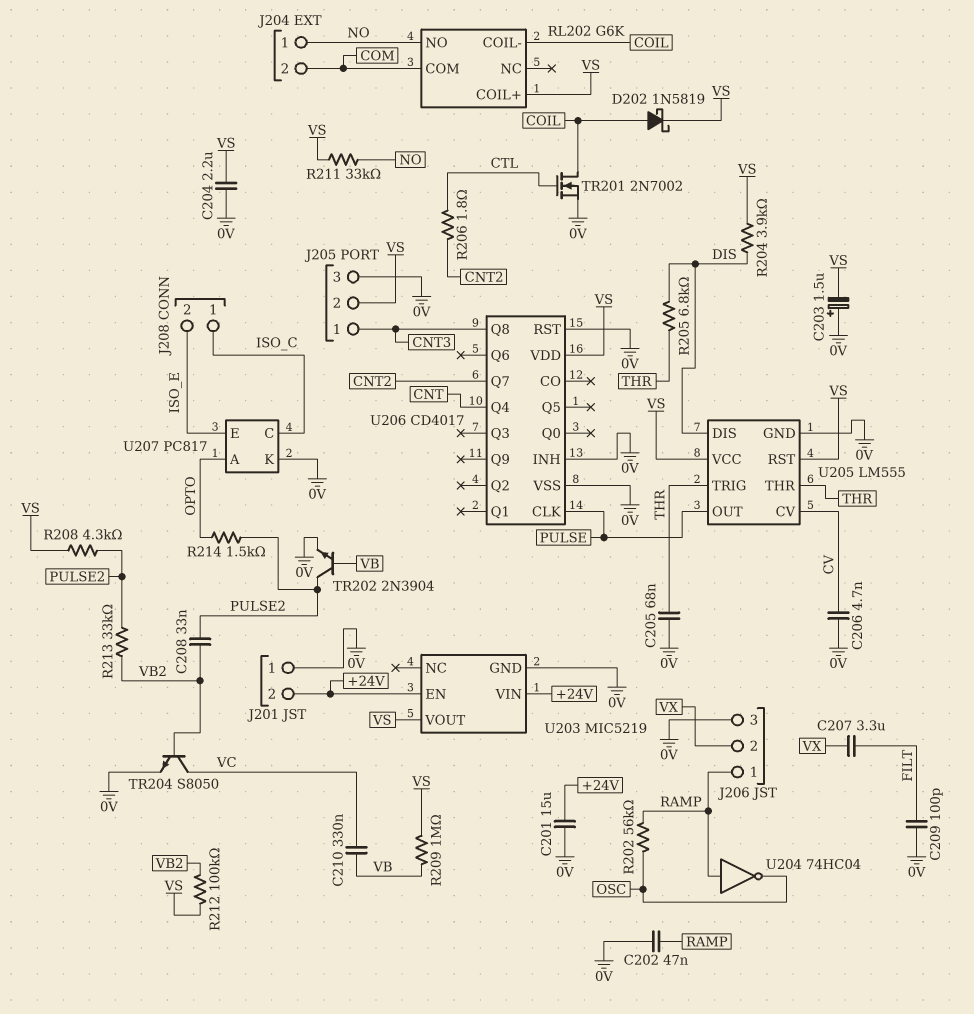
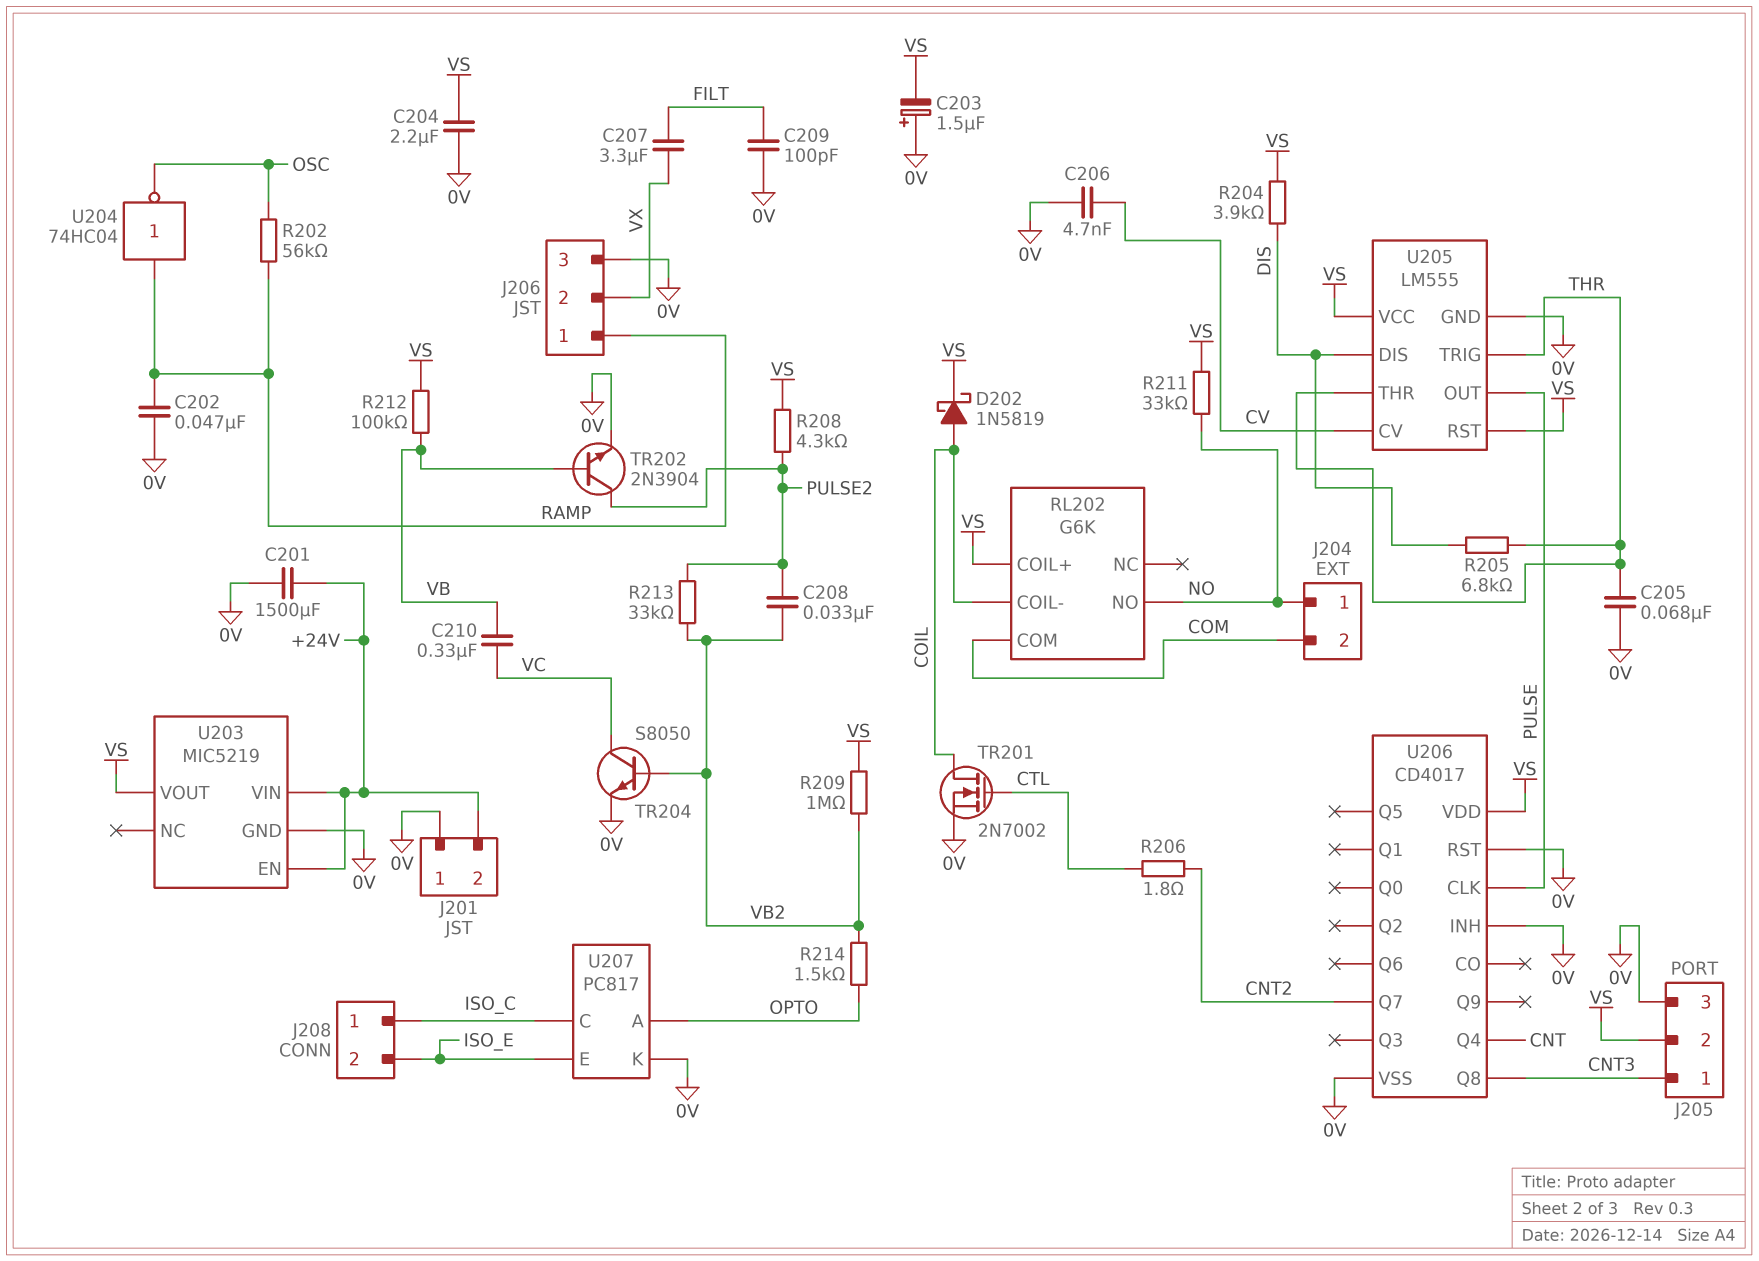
C201: 15uF (+24V, 0V) -> 1500uF (+24V, 0V)
R209: 1M (VB, VS) -> 1M (VB2, VS)
R212: 100k (VB2, VS) -> 100k (VB, VS)
R214: 1.5k (OPTO, PULSE2) -> 1.5k (OPTO, VB2)

